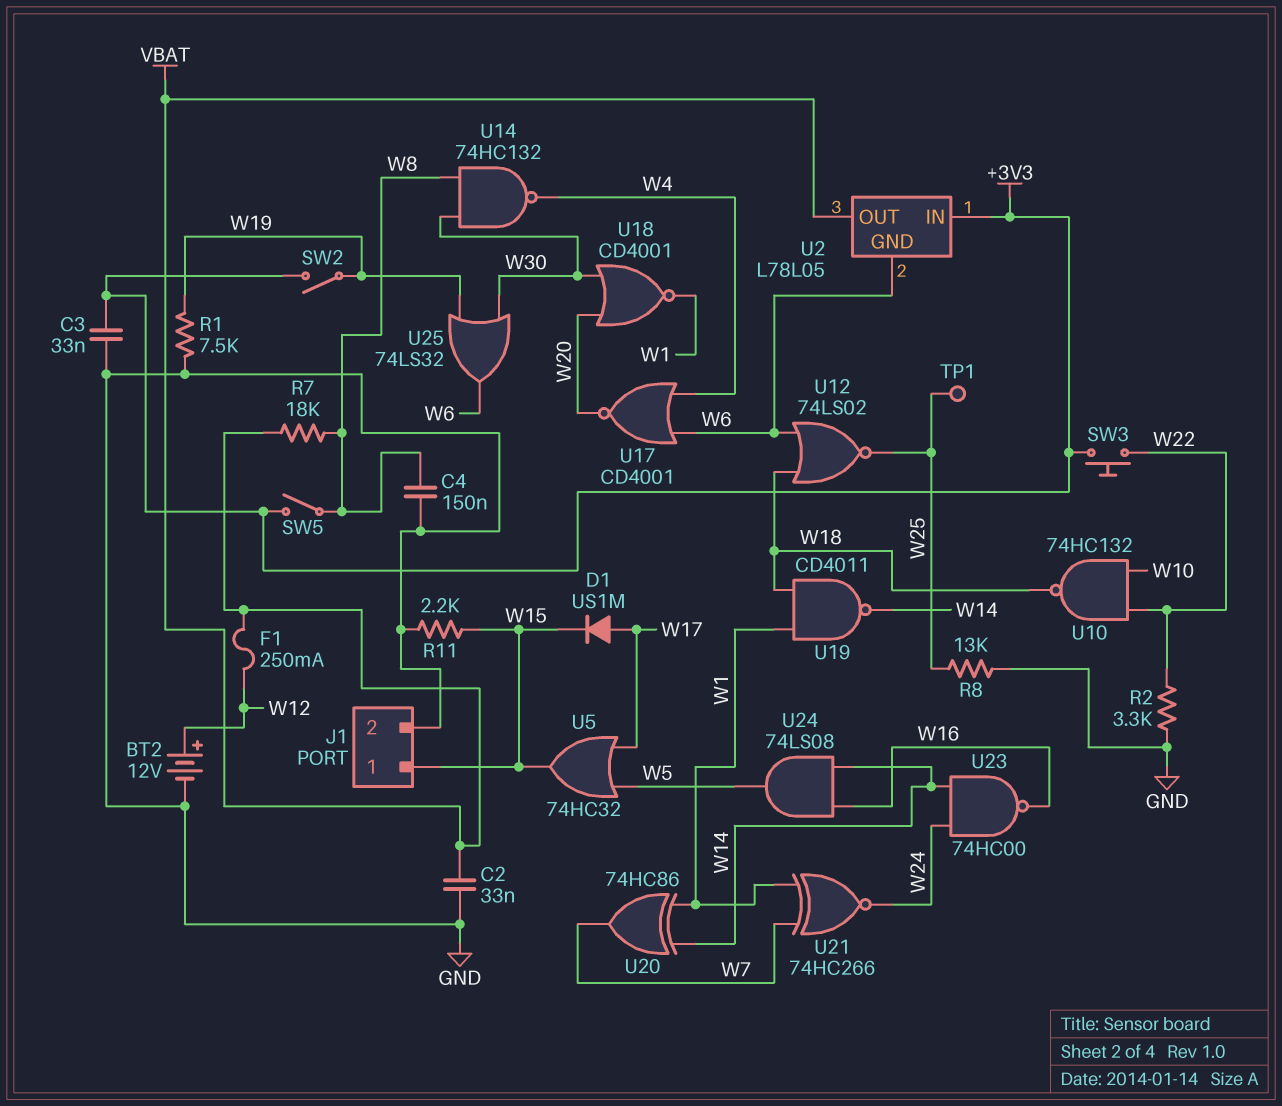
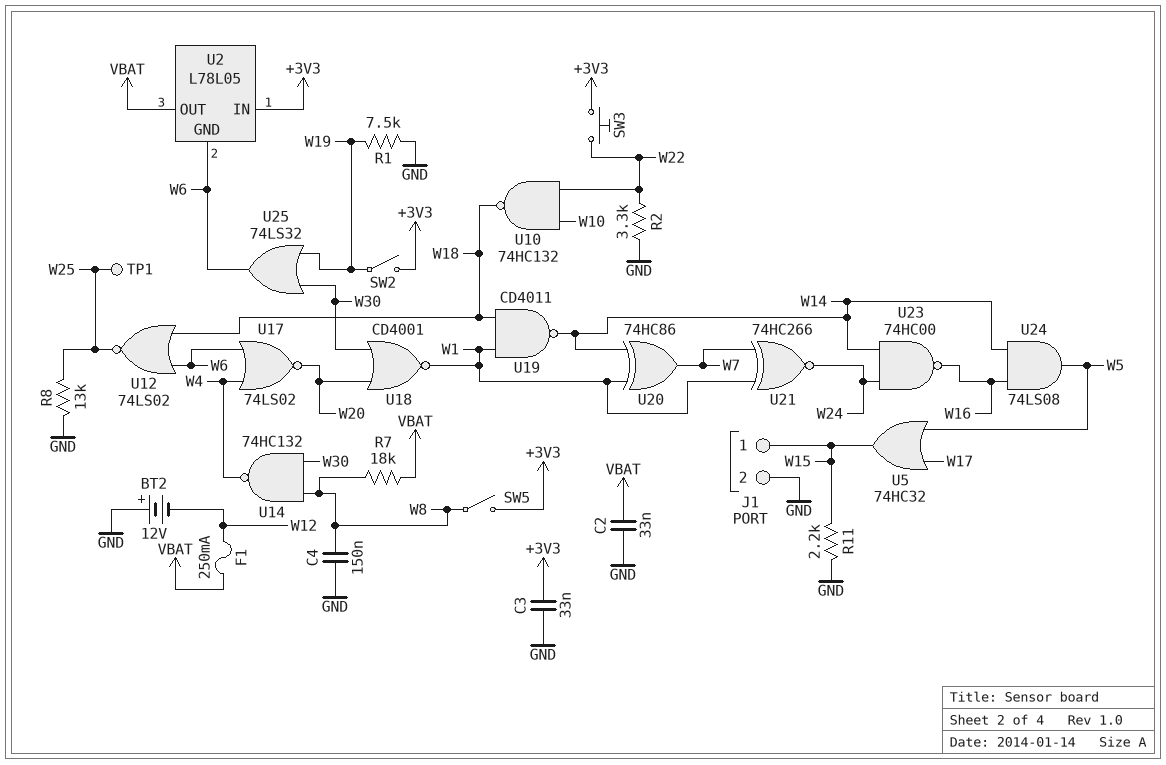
BT2: 12V (plus W12, minus GND) -> 12V (plus GND, minus W12)
D1: diode US1M (A W17, K W15) -> none
U17: NOR CD4001 (in W4, in W6, out W20) -> NOR 74LS02 (in W4, in W6, out W20)

